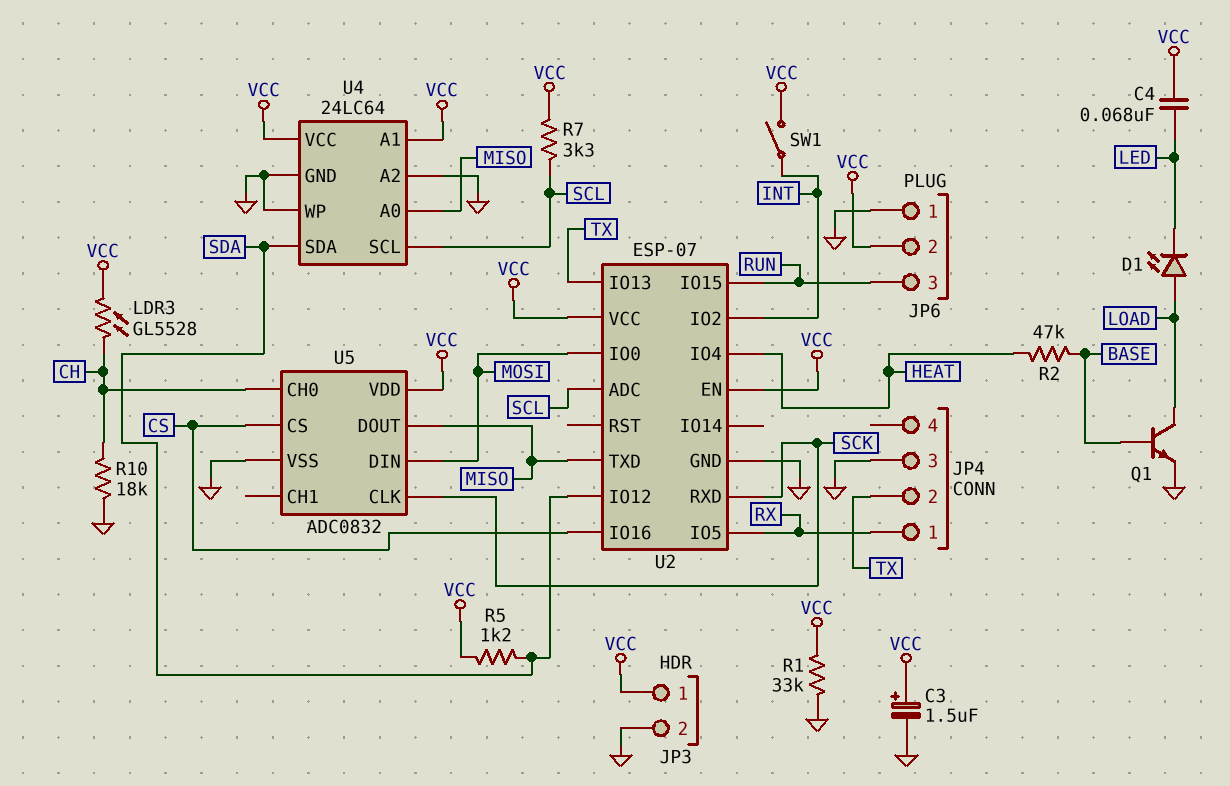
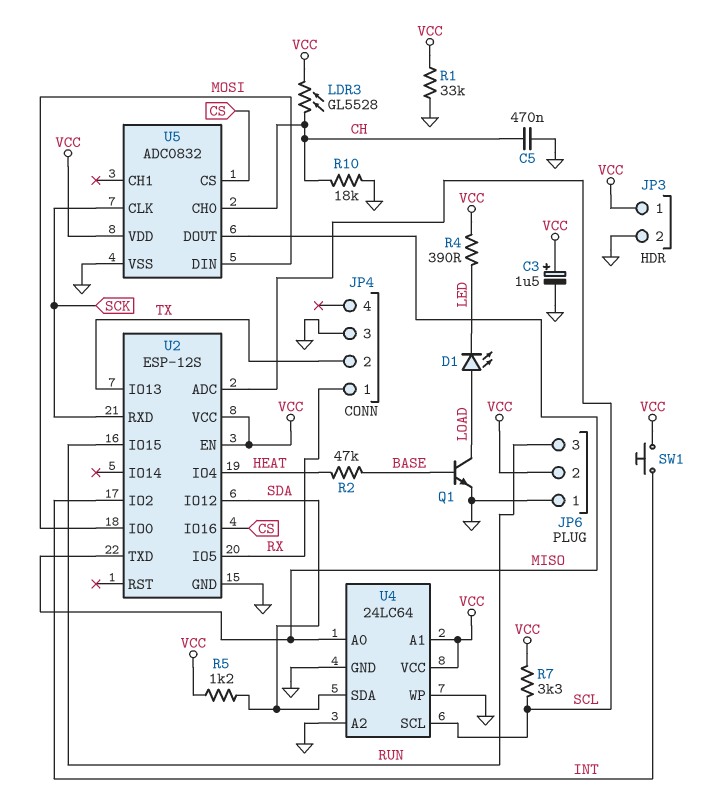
C4: 68nF (LED, VCC) -> none
C5: none -> 470nF (CH, GND)
R4: none -> 390 (LED, VCC)
SW1: switch (INT, VCC) -> button (INT, VCC)
U2: ESP-07 -> ESP-12S

